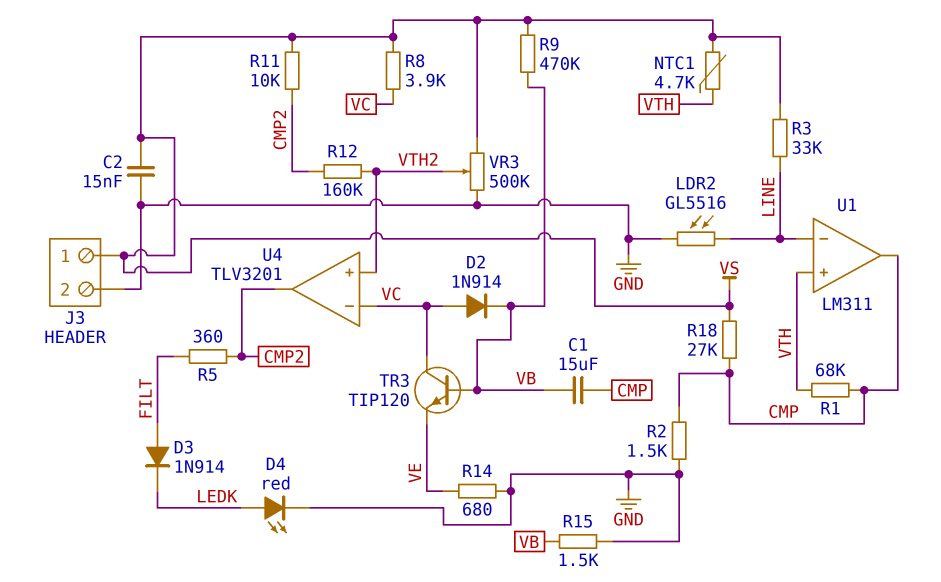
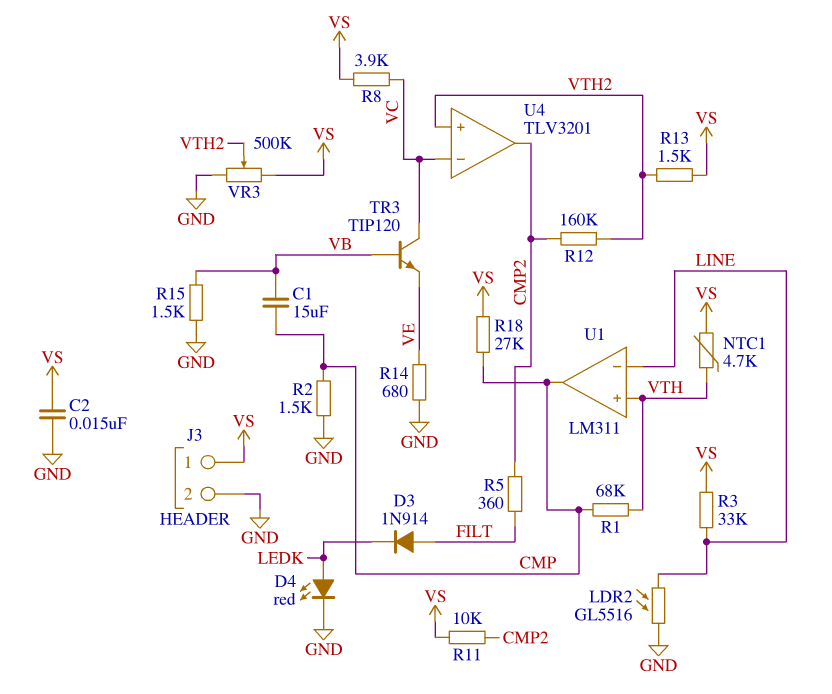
D2: diode 1N914 (A VC, K VB) -> none
R9: 470k (VB, VS) -> none
R13: none -> 1.5k (VS, VTH2)

